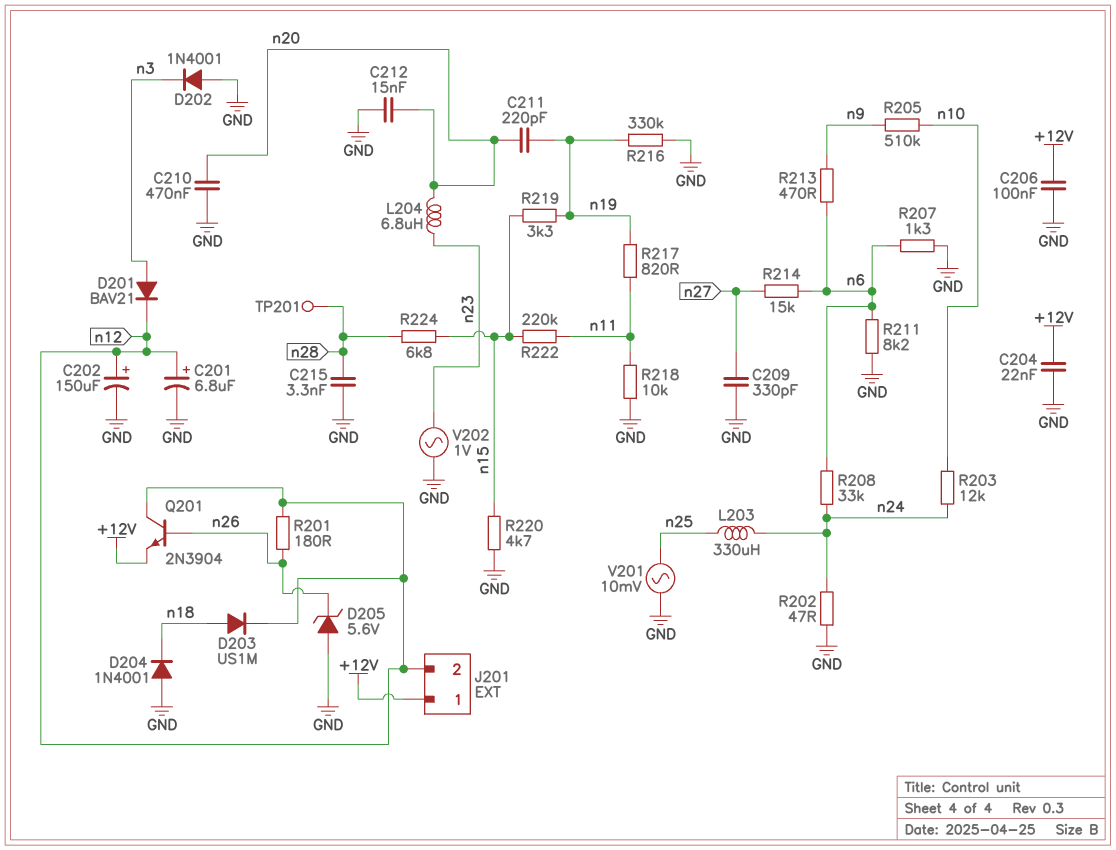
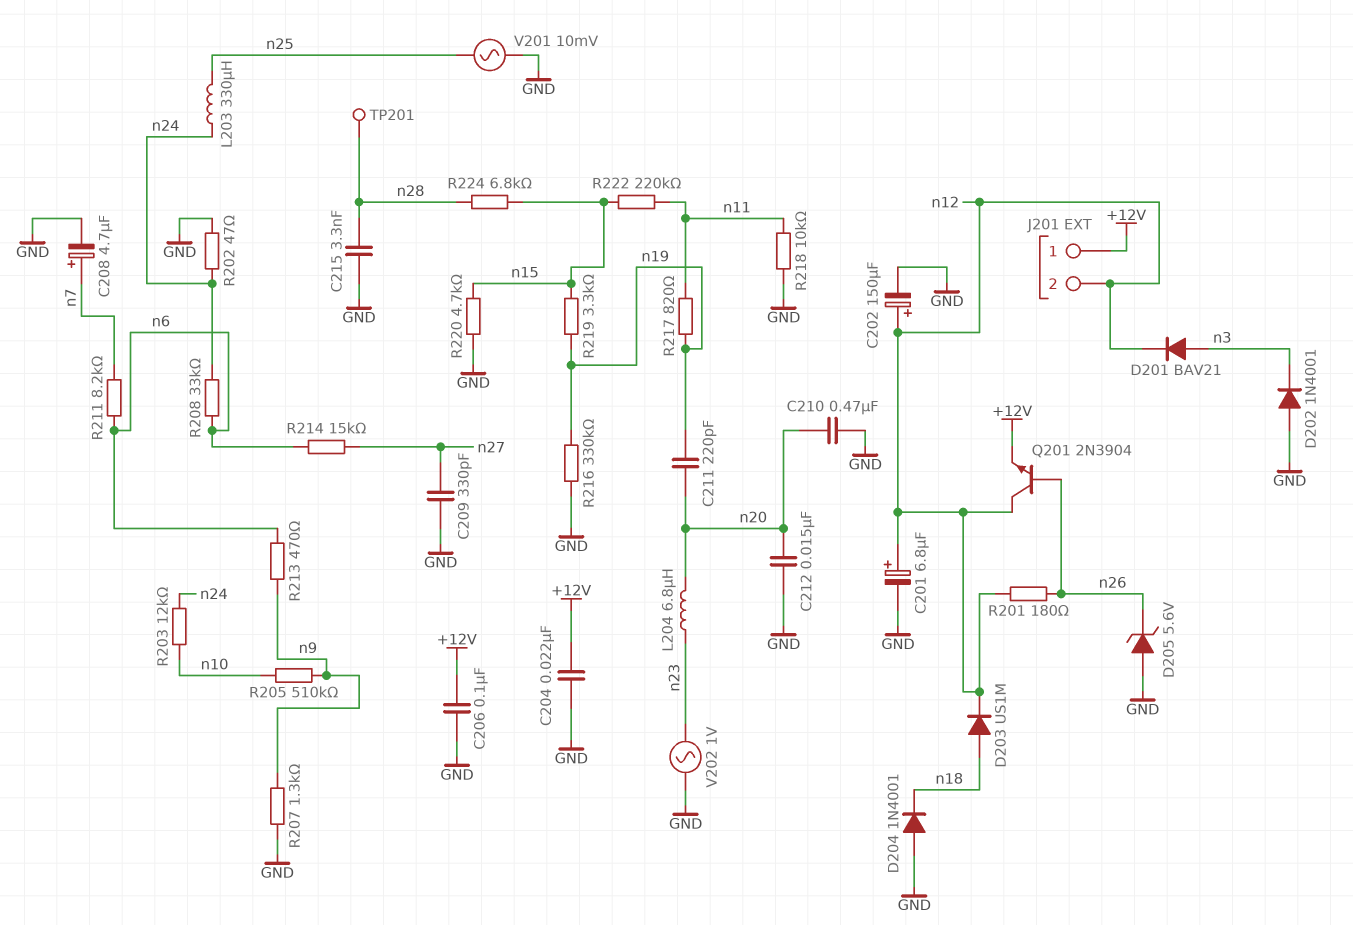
C208: none -> 4.7uF (plus n7, minus GND)
R207: 1.3k (GND, n6) -> 1.3k (GND, n9)
R211: 8.2k (GND, n6) -> 8.2k (n6, n7)

